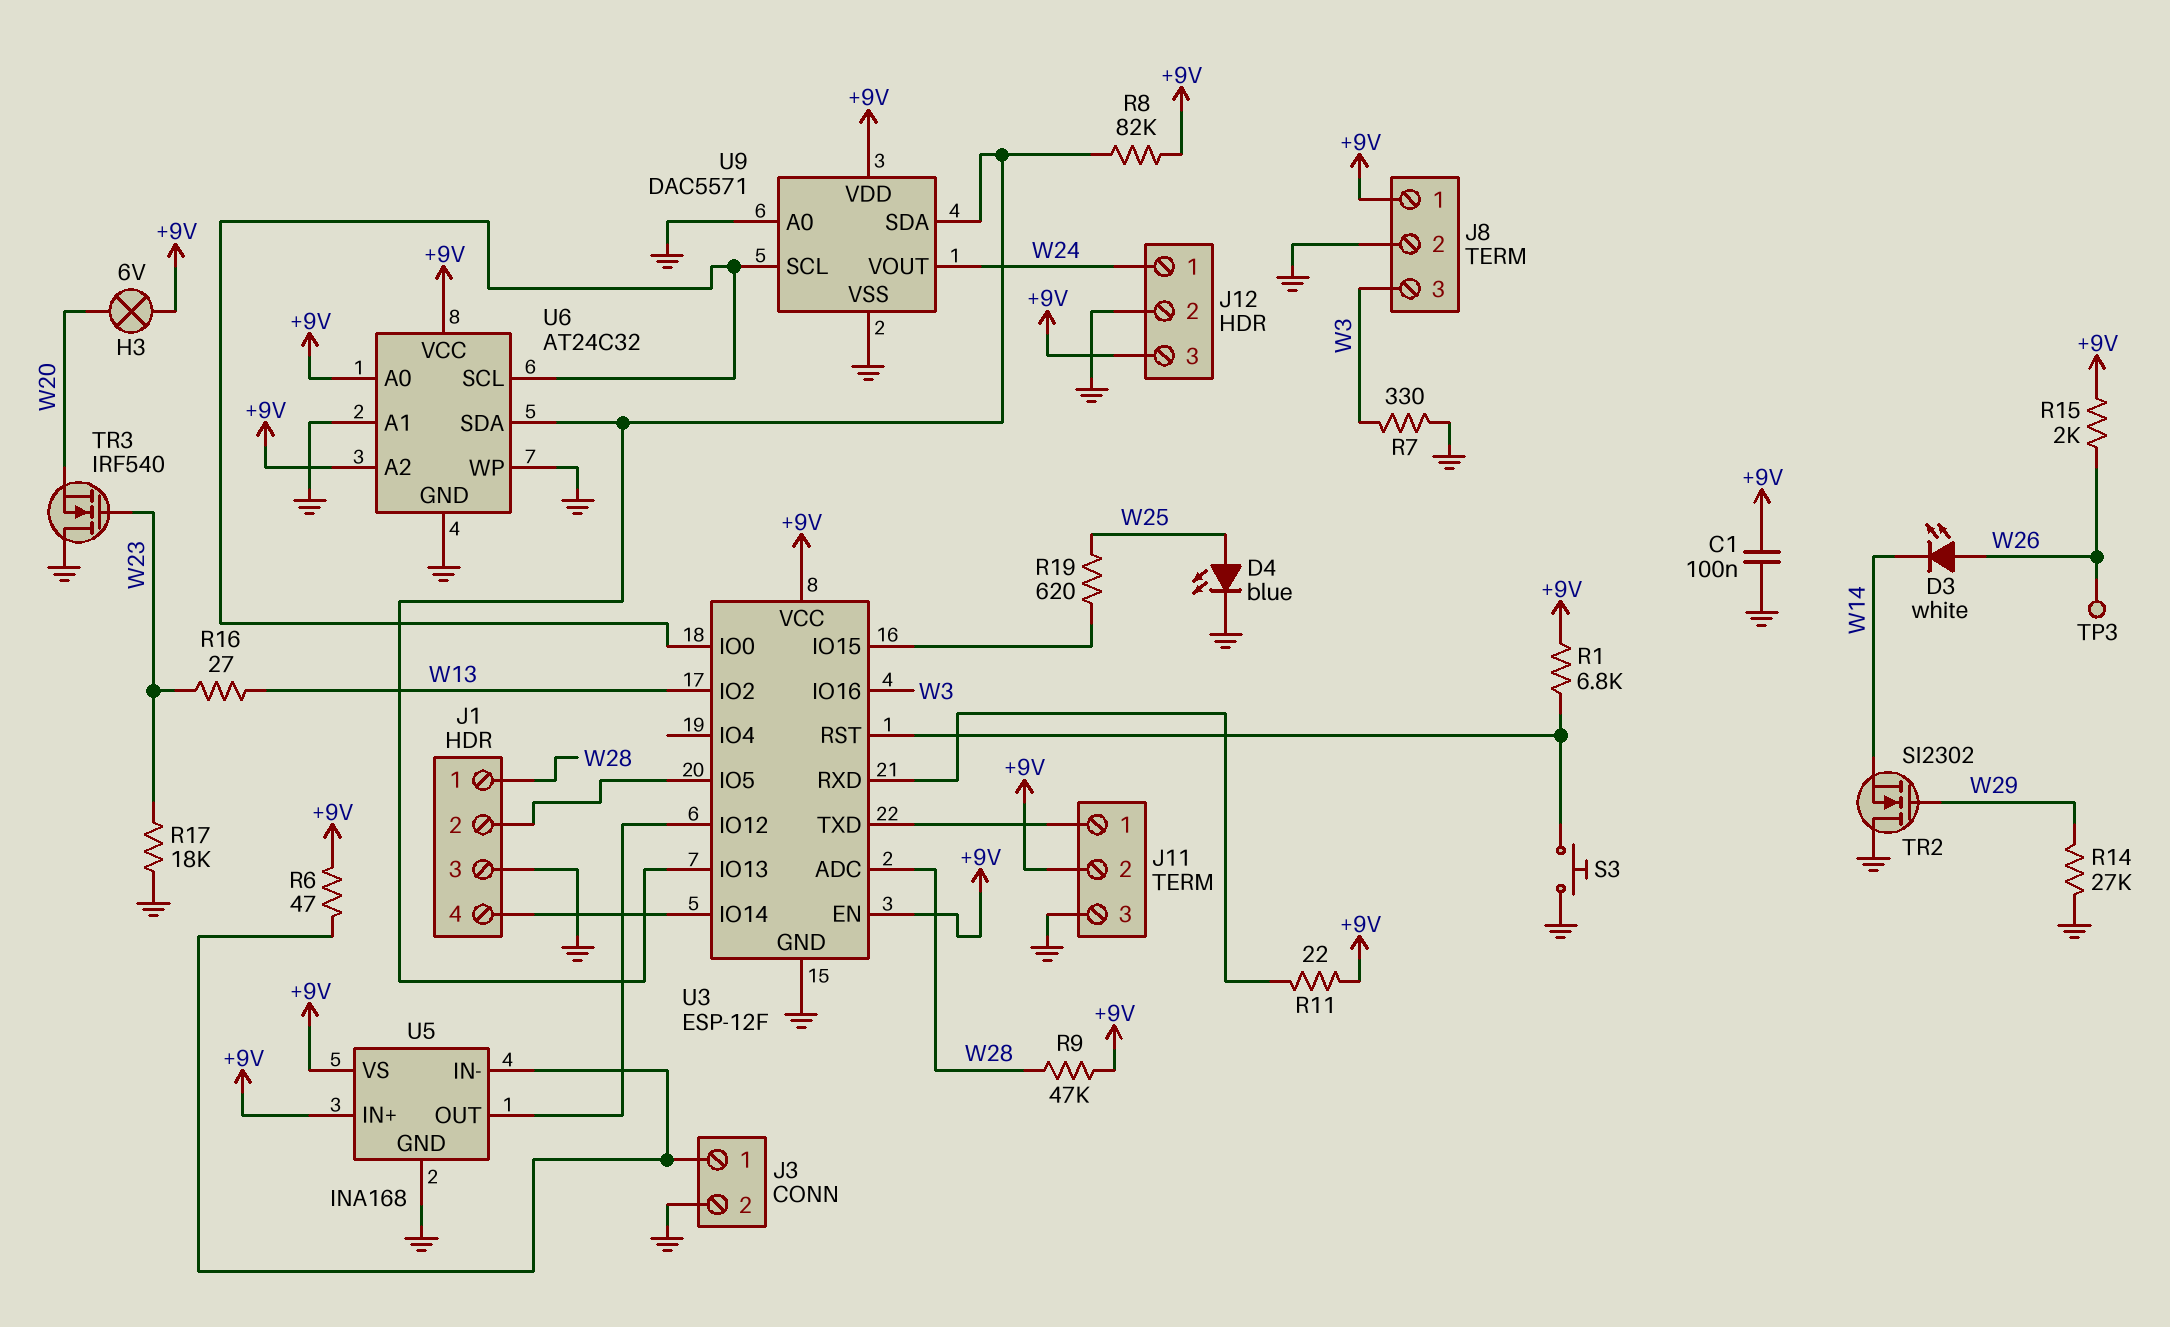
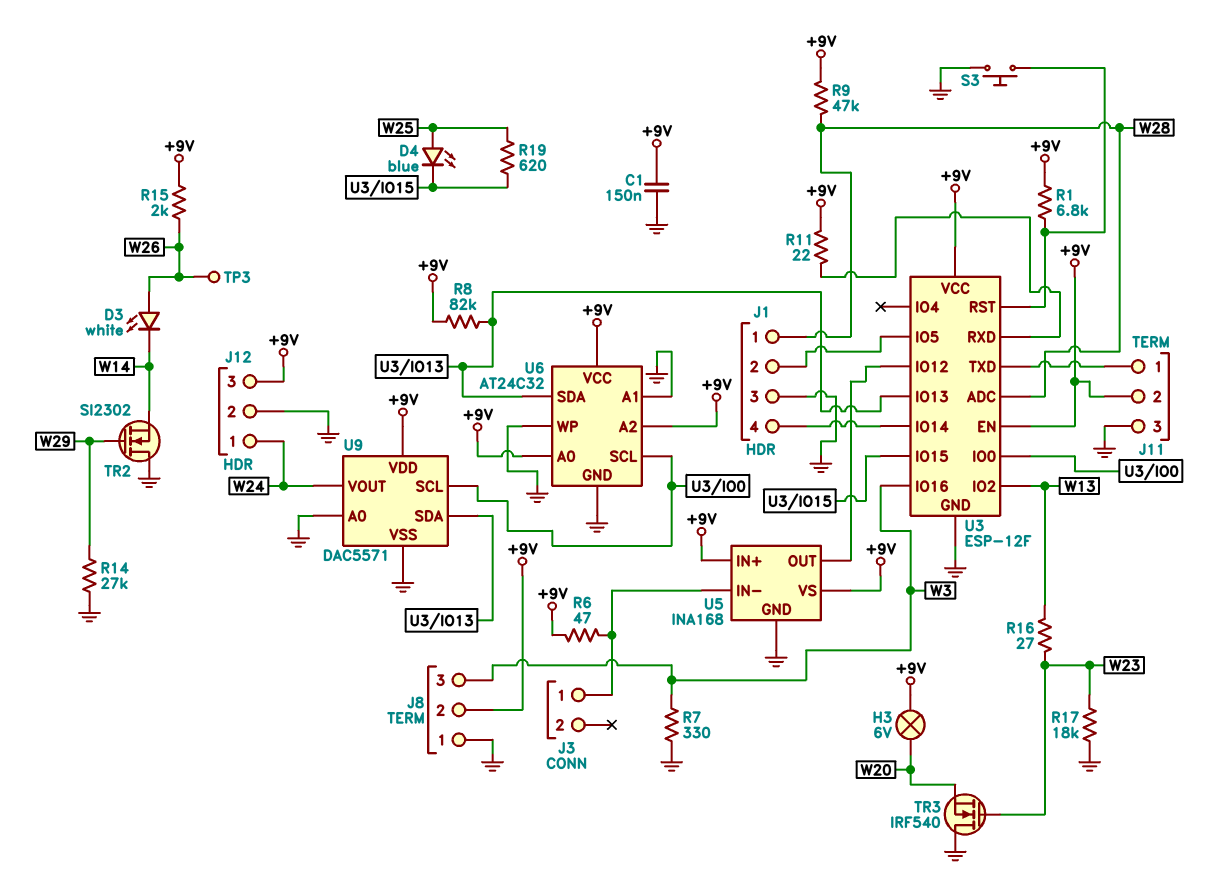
C1: 100nF (+9V, GND) -> 150nF (+9V, GND)
D4: LED blue (A W25, K GND) -> LED blue (A W25, K U3/IO15)
J3 pin 2: GND -> none
J8 pin 1: +9V -> GND
J8 pin 2: GND -> +9V

